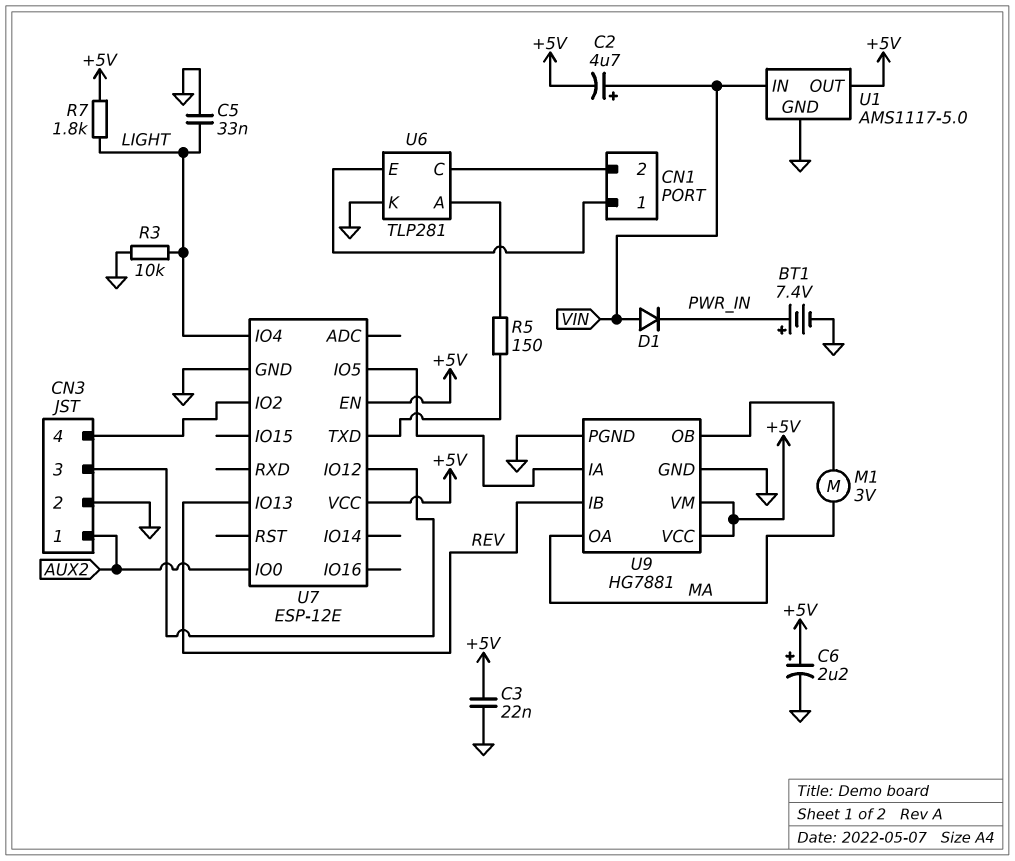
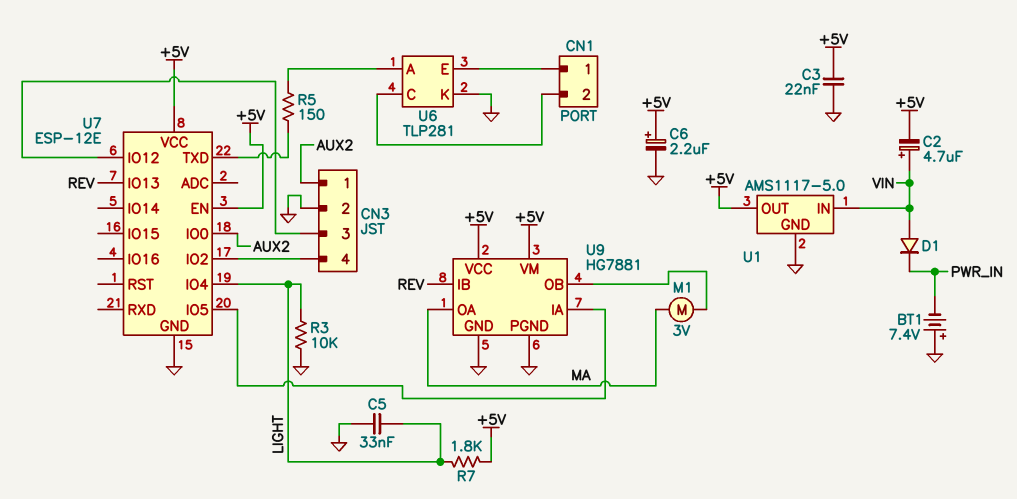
BT1: 7.4V (plus PWR_IN, minus GND) -> 7.4V (plus GND, minus PWR_IN)

